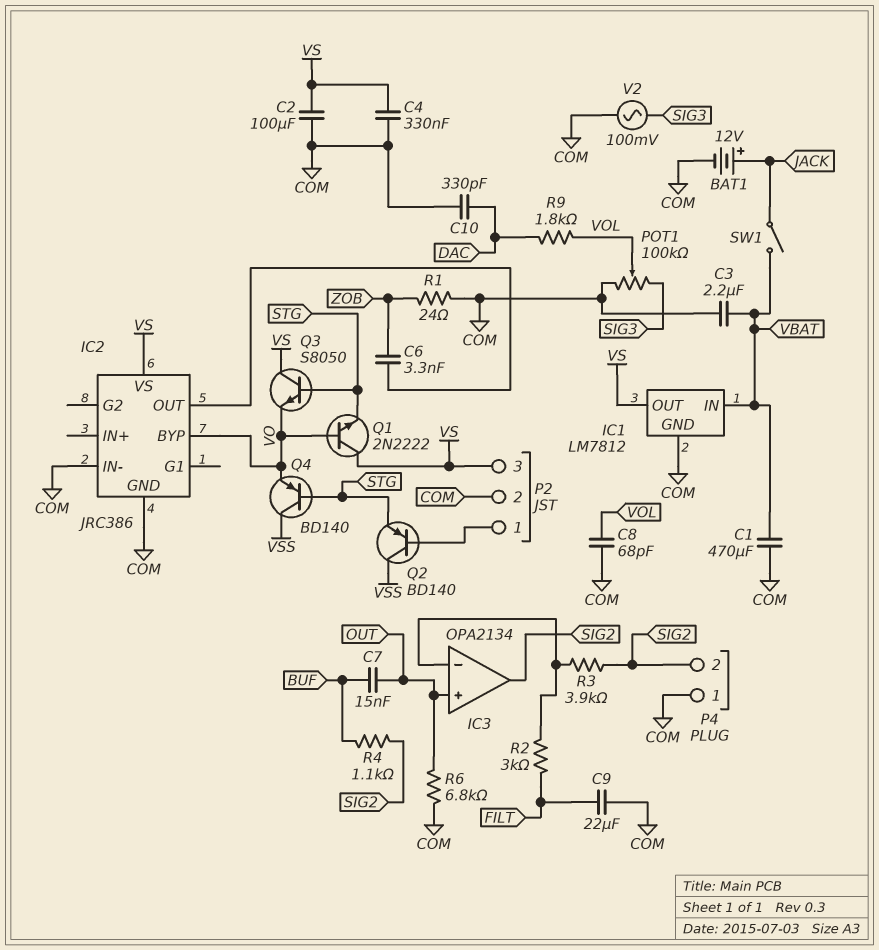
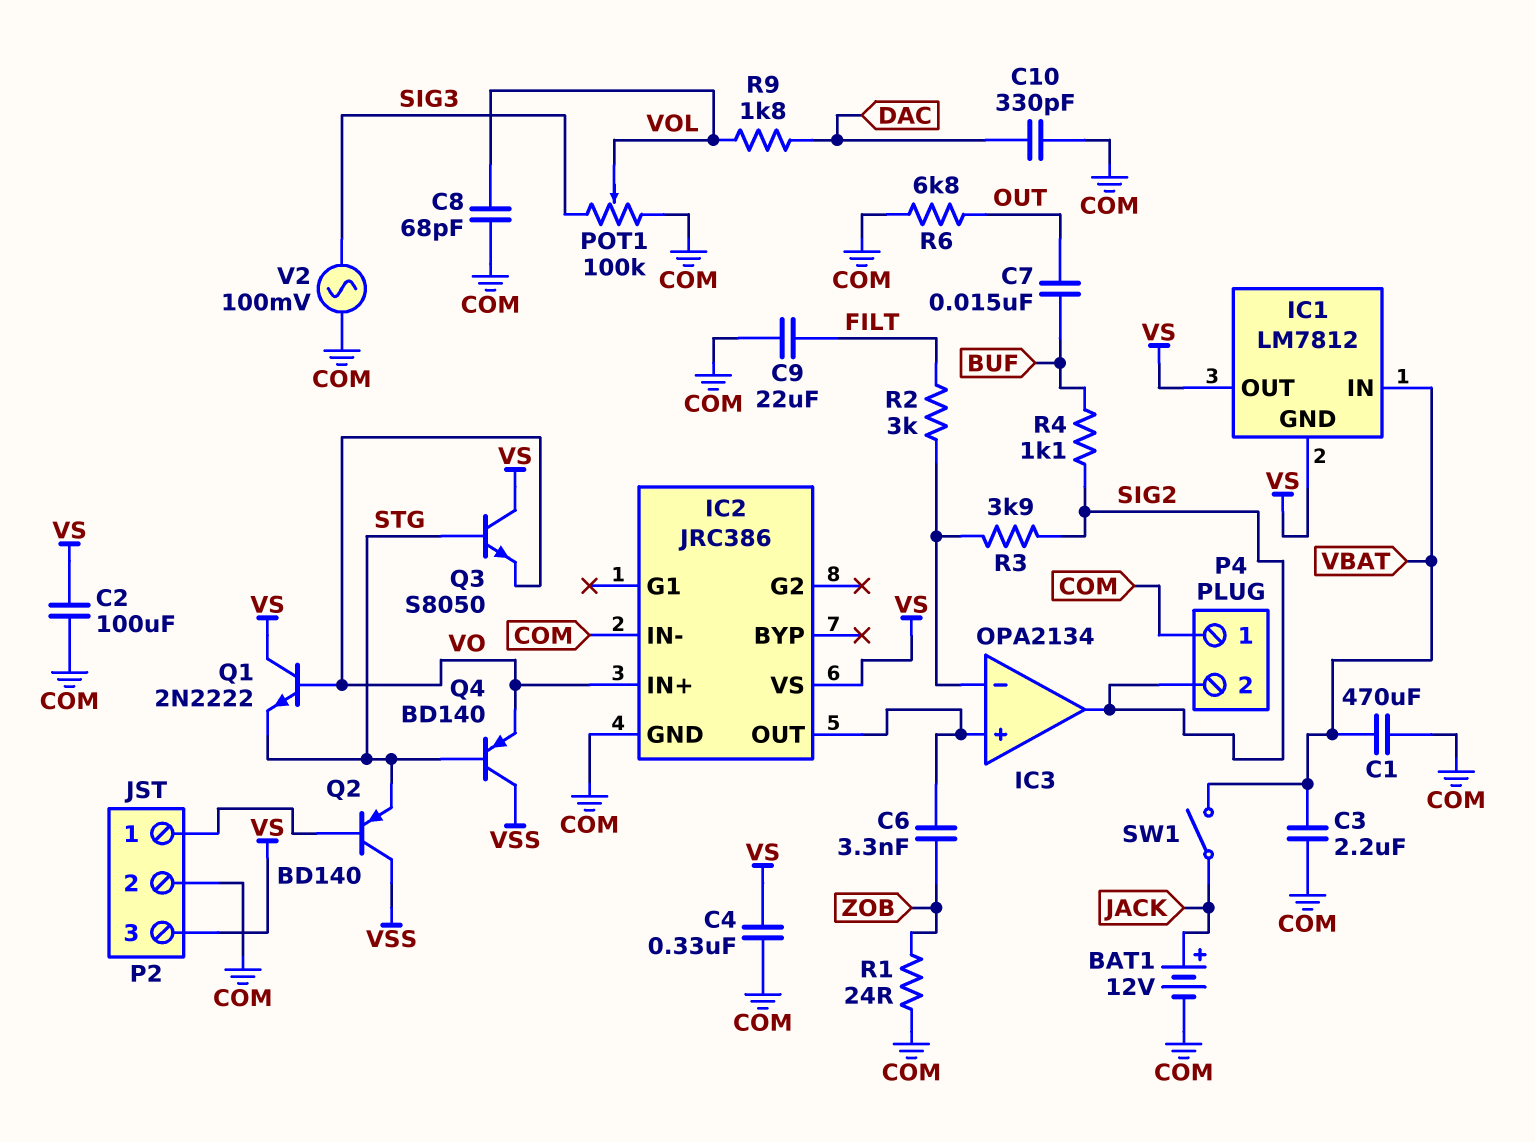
IC1 pin GND: COM -> VS
IC2 pin BYP: VO -> none
IC2 pin IN+: none -> VO
IC3 pin in+: OUT -> IC2/OUT

